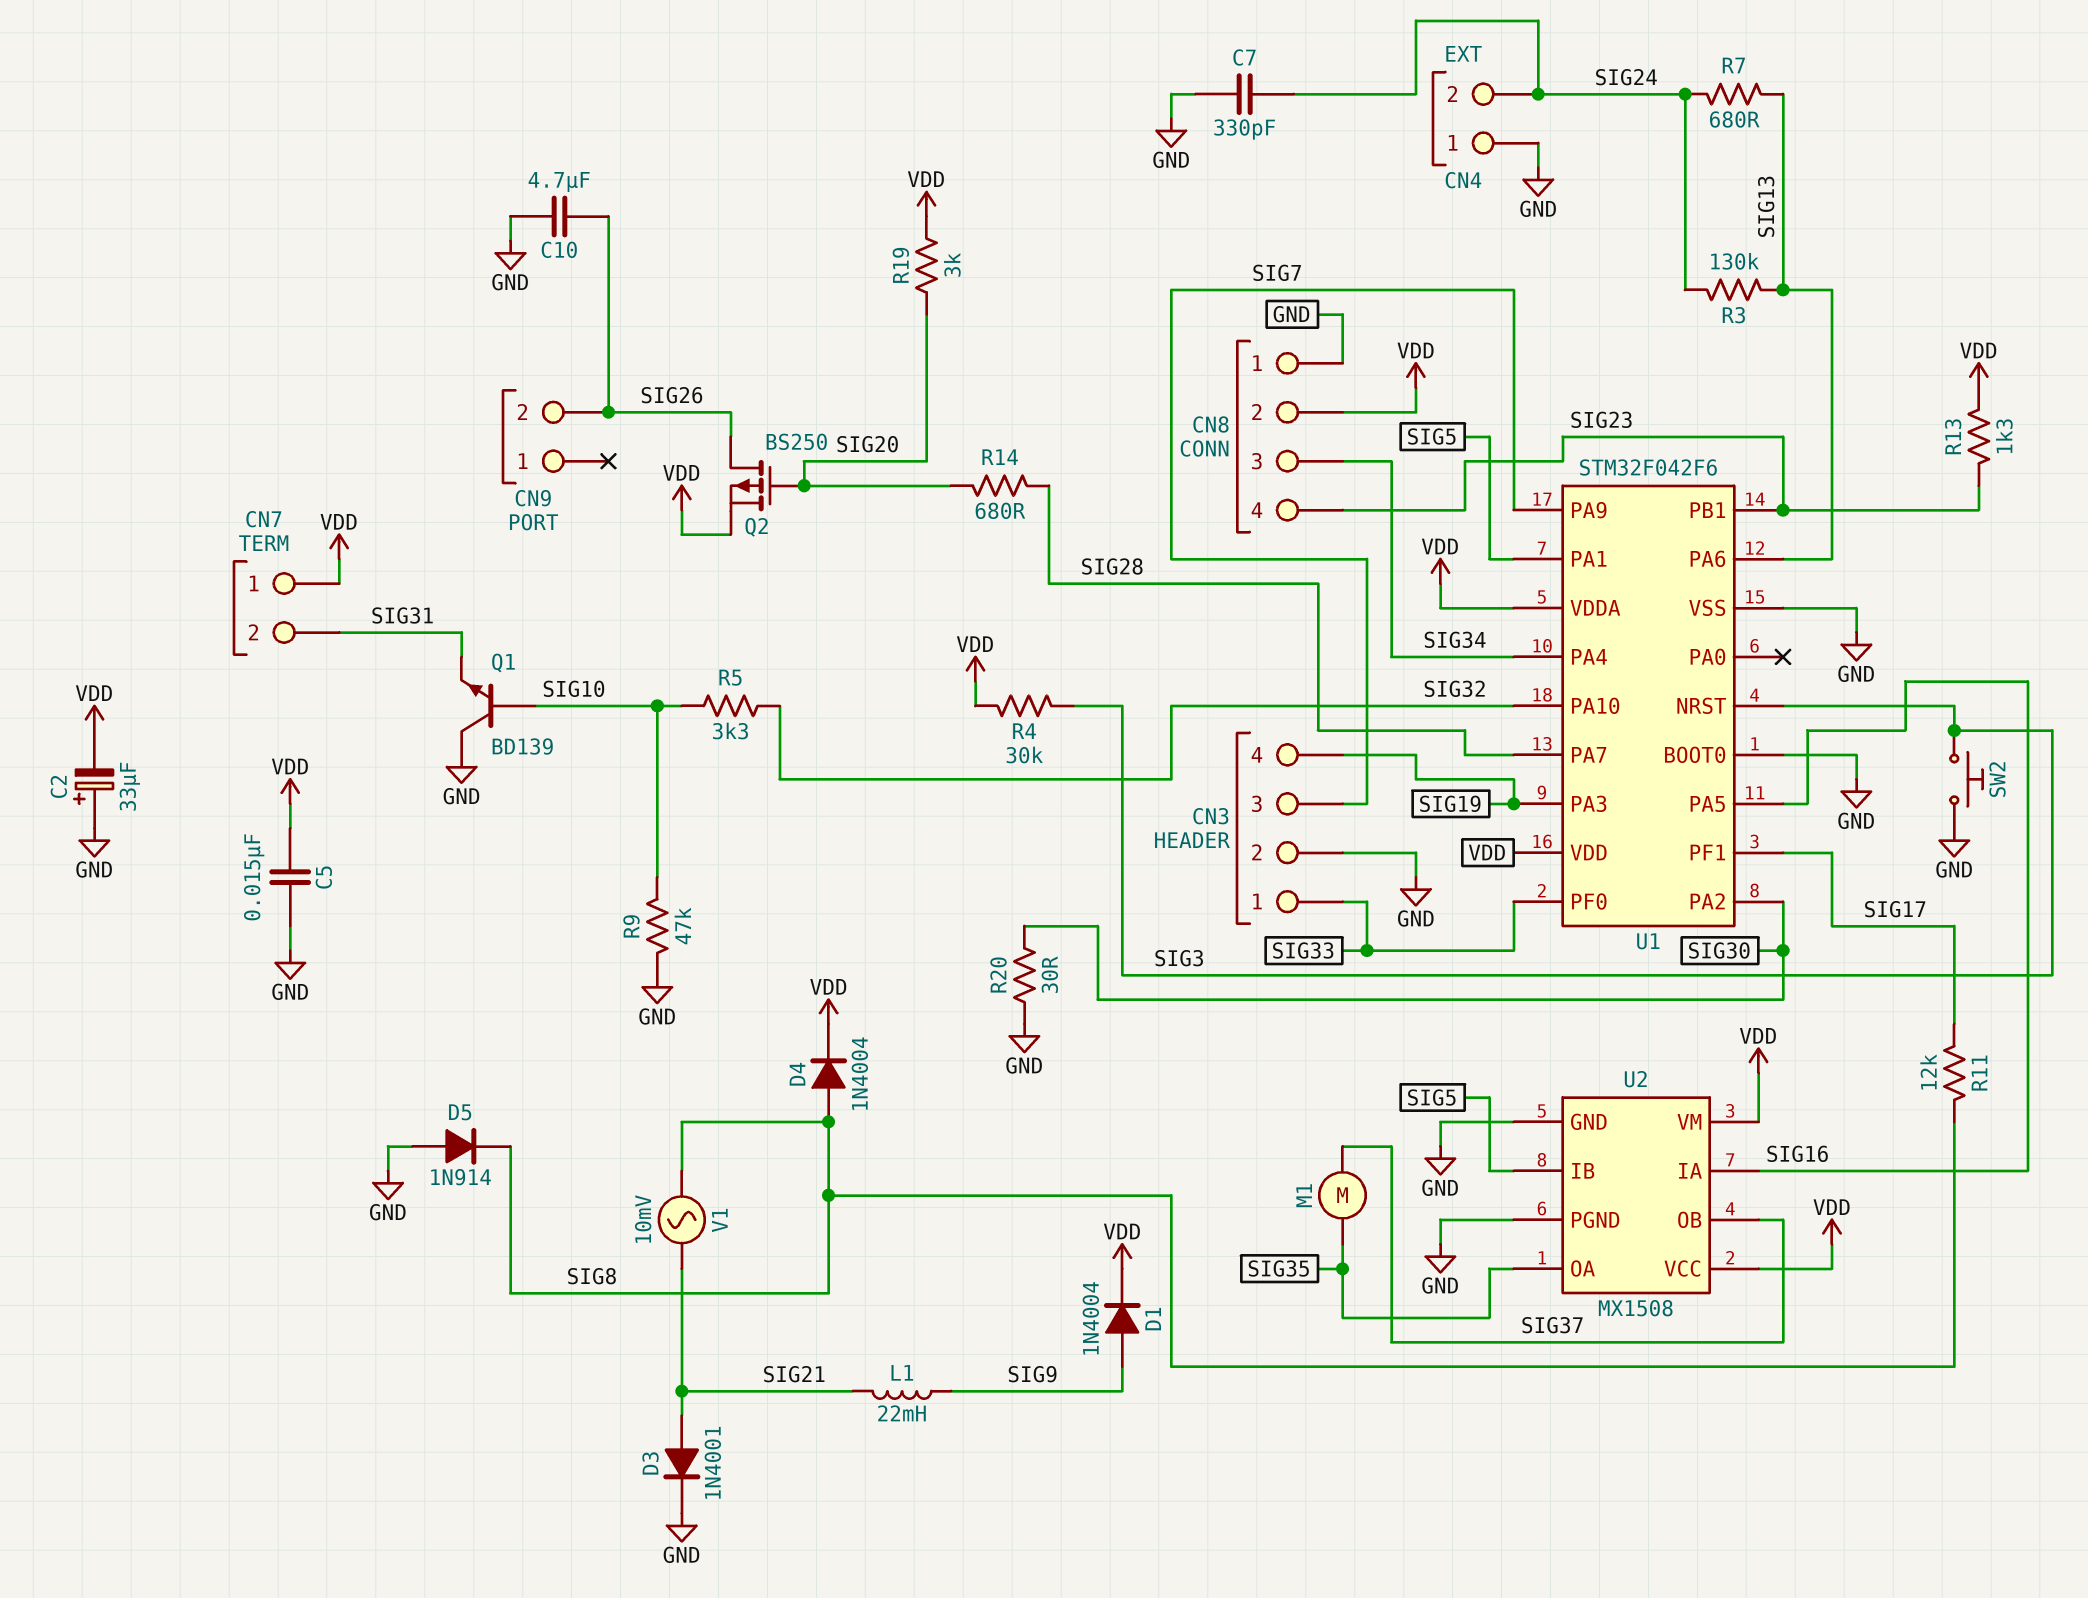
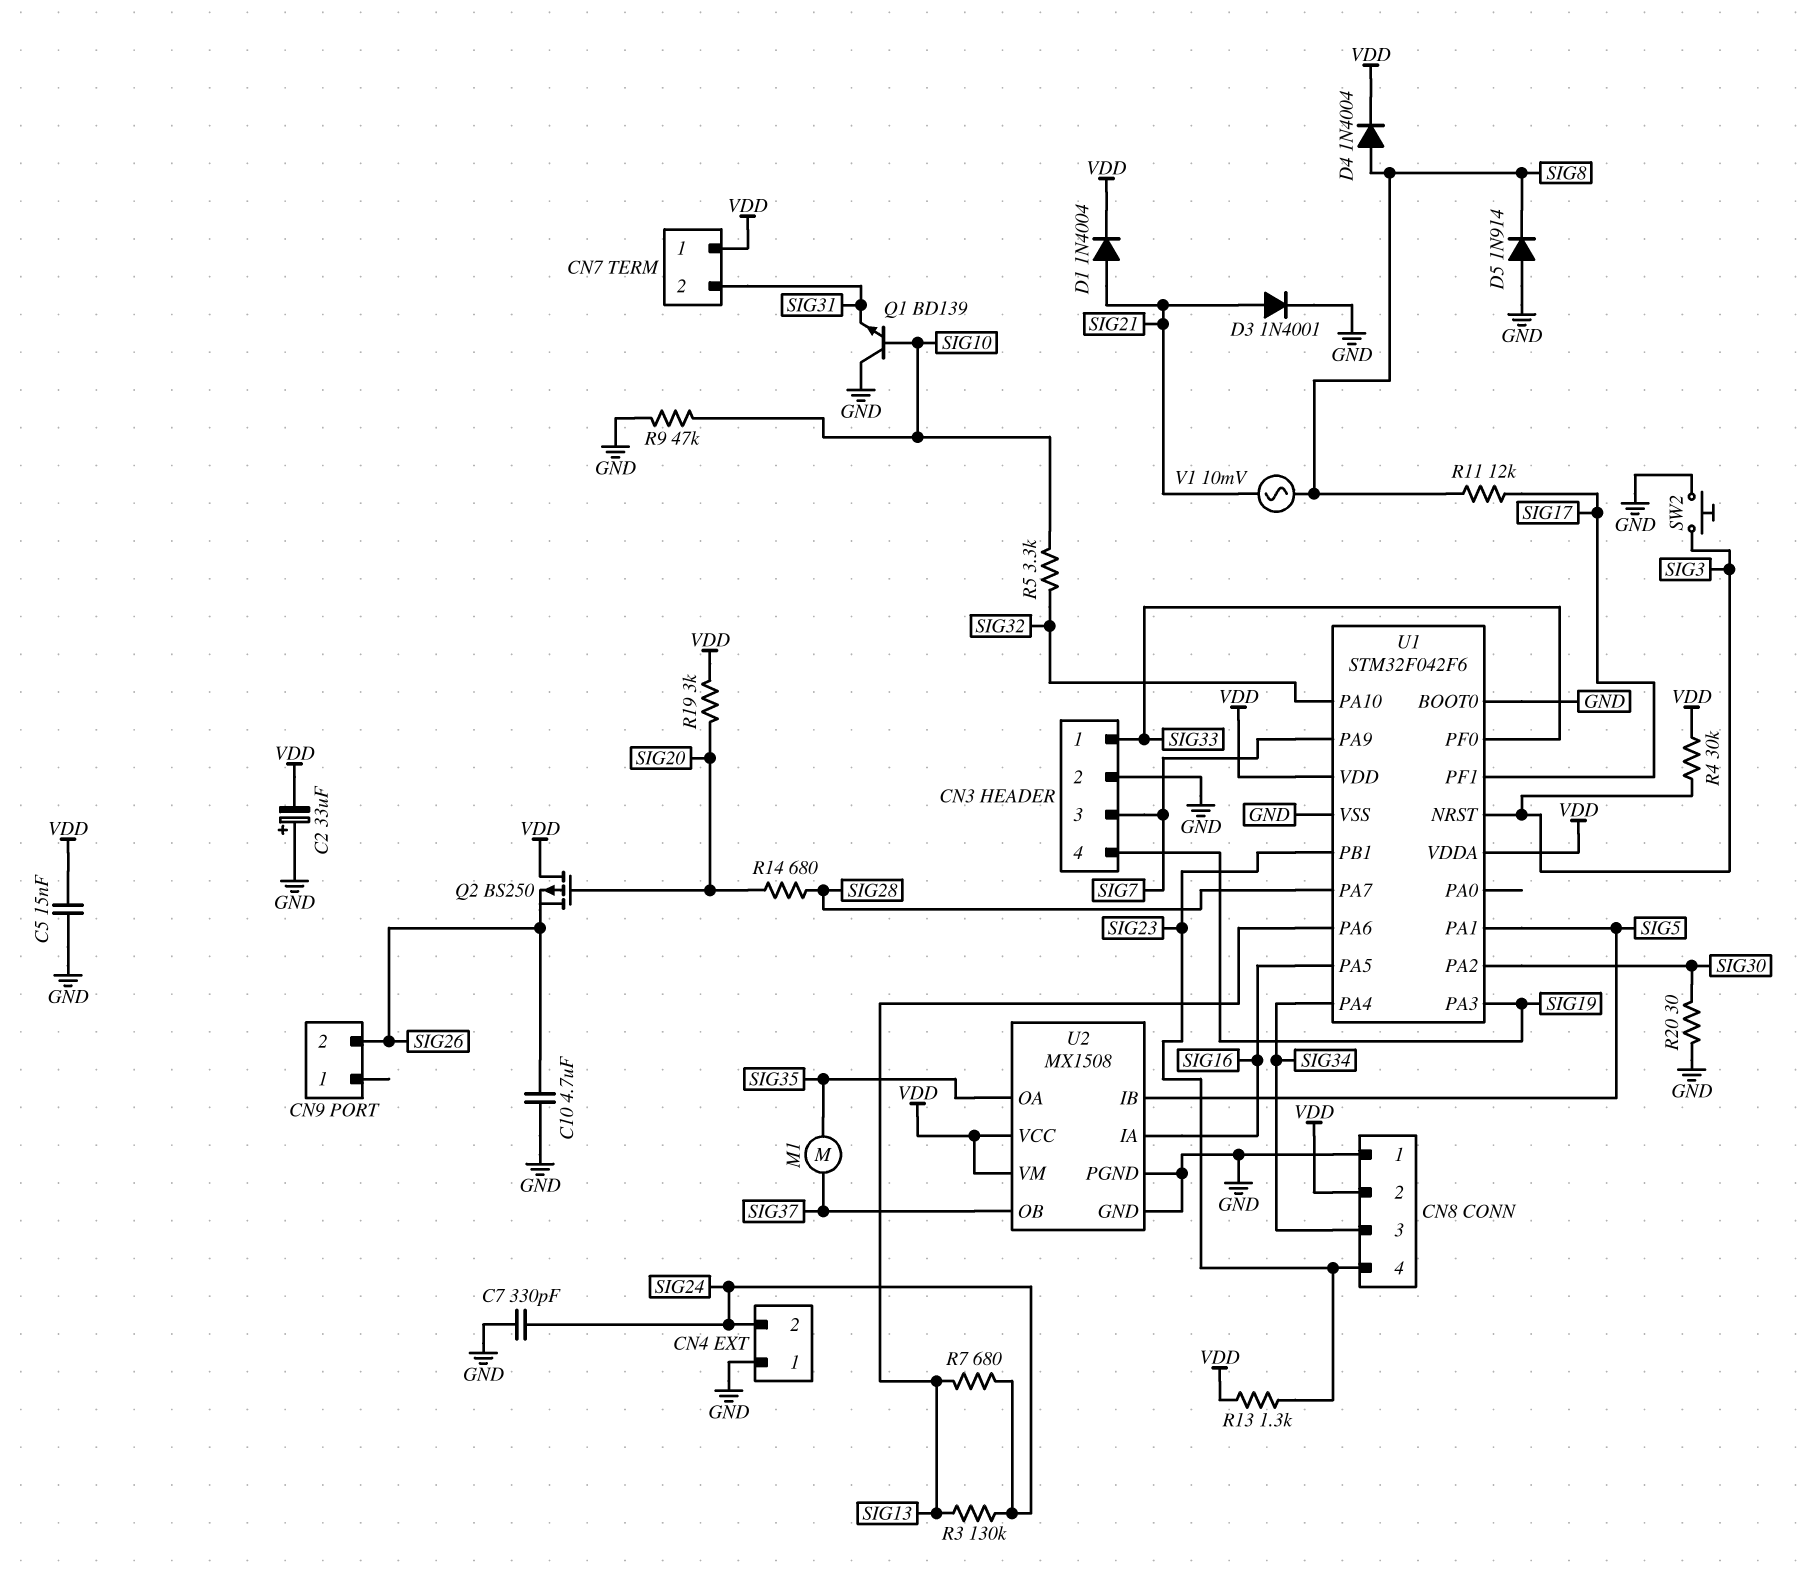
D1: diode 1N4004 (A SIG9, K VDD) -> diode 1N4004 (A SIG21, K VDD)
L1: 22mH (SIG9, SIG21) -> none
Q2: PMOS BS250 (G SIG20, D SIG26, S VDD) -> PMOS BS250 (G SIG20, D VDD, S SIG26)

